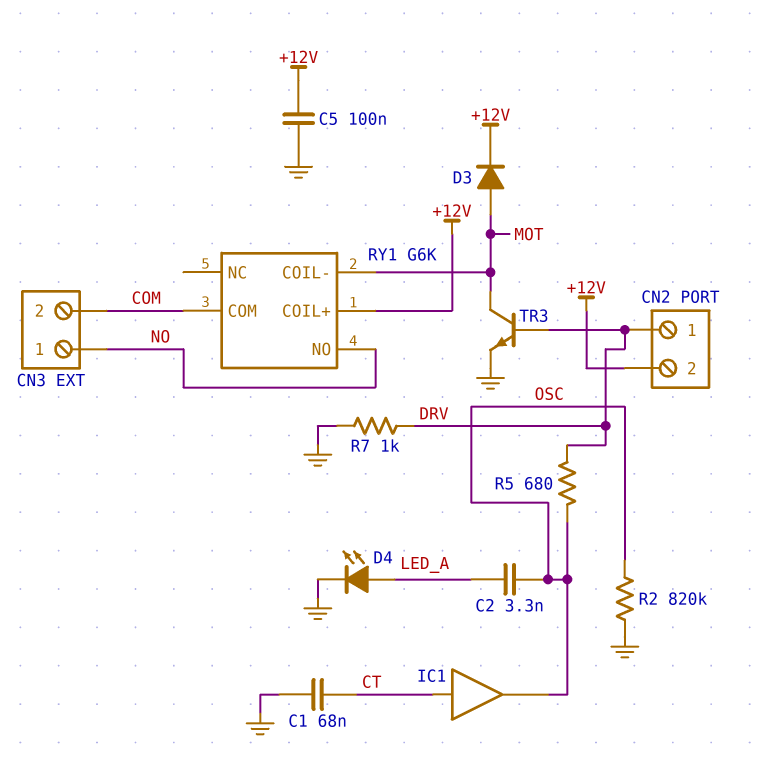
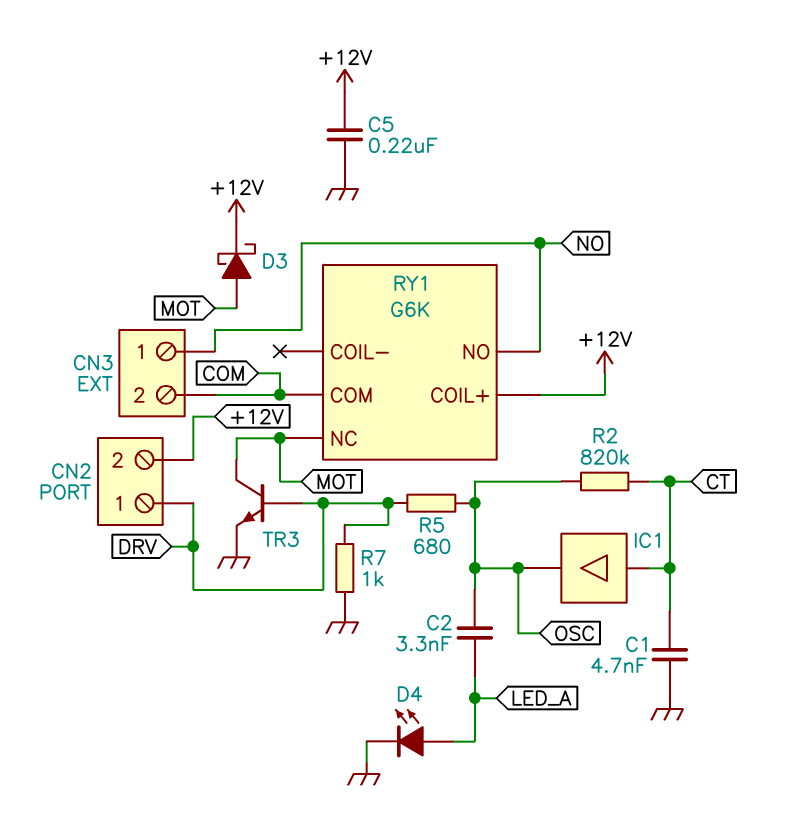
C1: 68nF (CT, GND) -> 4.7nF (CT, GND)
C5: 100nF (+12V, GND) -> 220nF (+12V, GND)
D3: diode (A MOT, K +12V) -> schottky (A MOT, K +12V)
R2: 820k (GND, OSC) -> 820k (CT, OSC)
RY1 pin COIL-: MOT -> none
RY1 pin NC: none -> MOT

